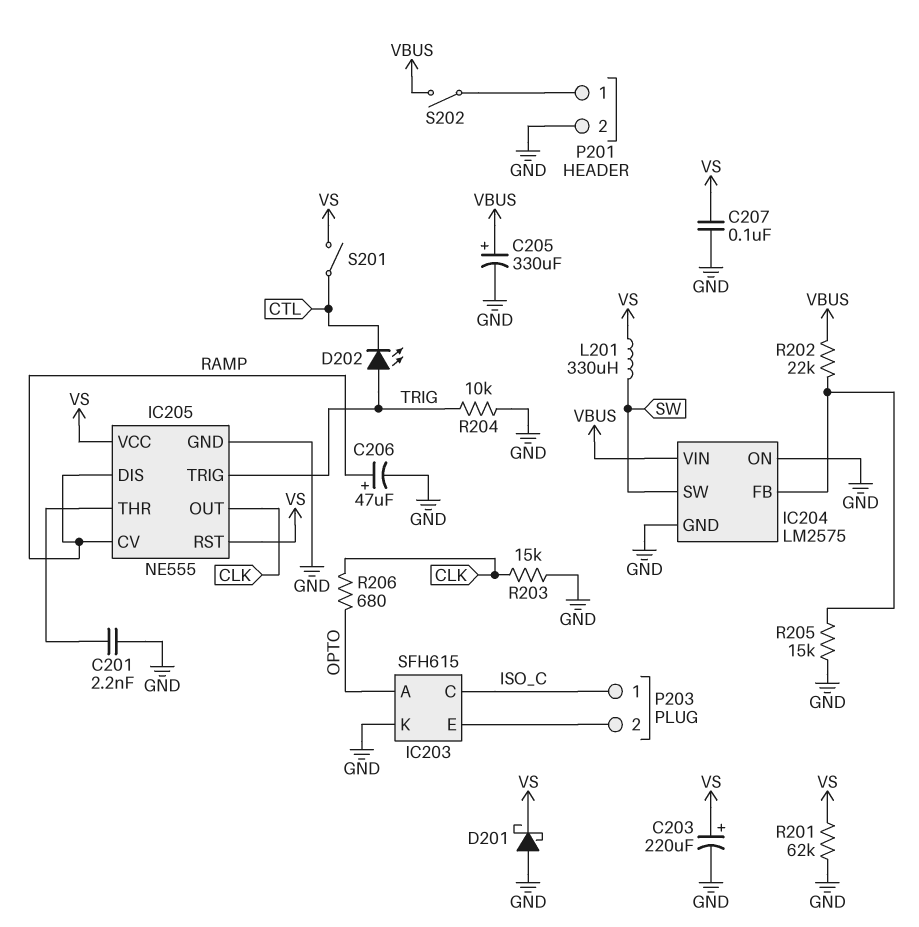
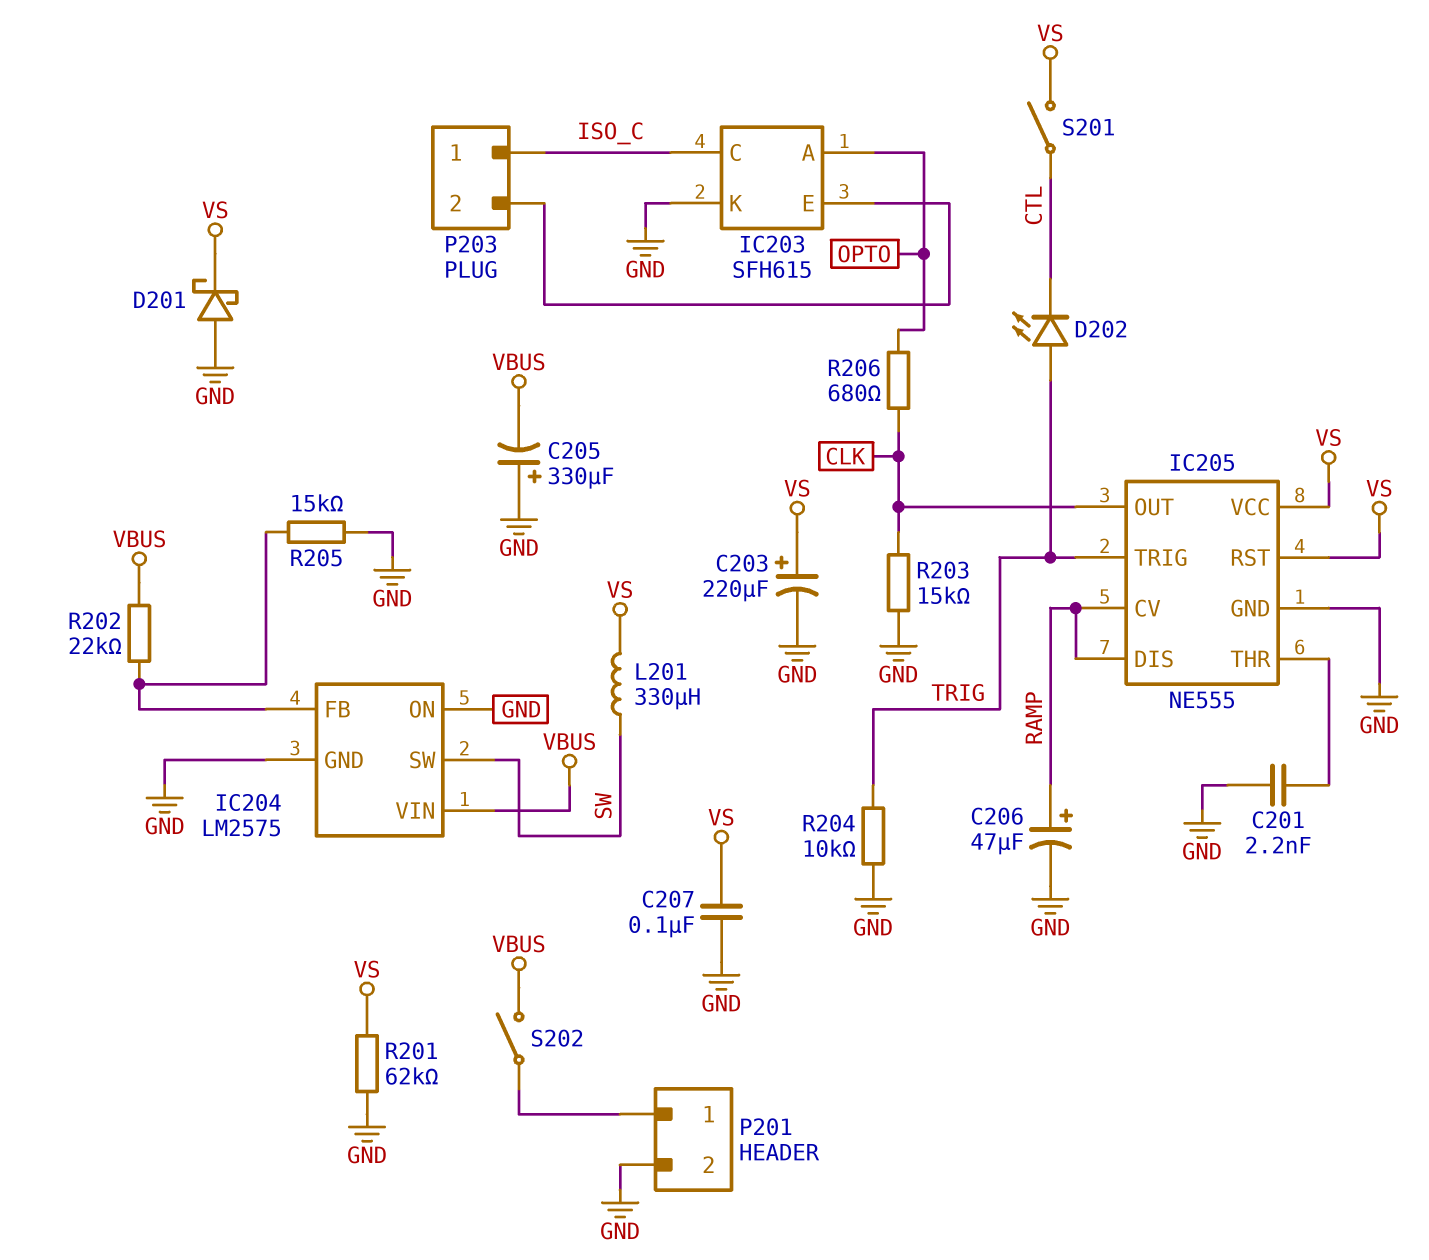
C205: 330uF (plus VBUS, minus GND) -> 330uF (plus GND, minus VBUS)

